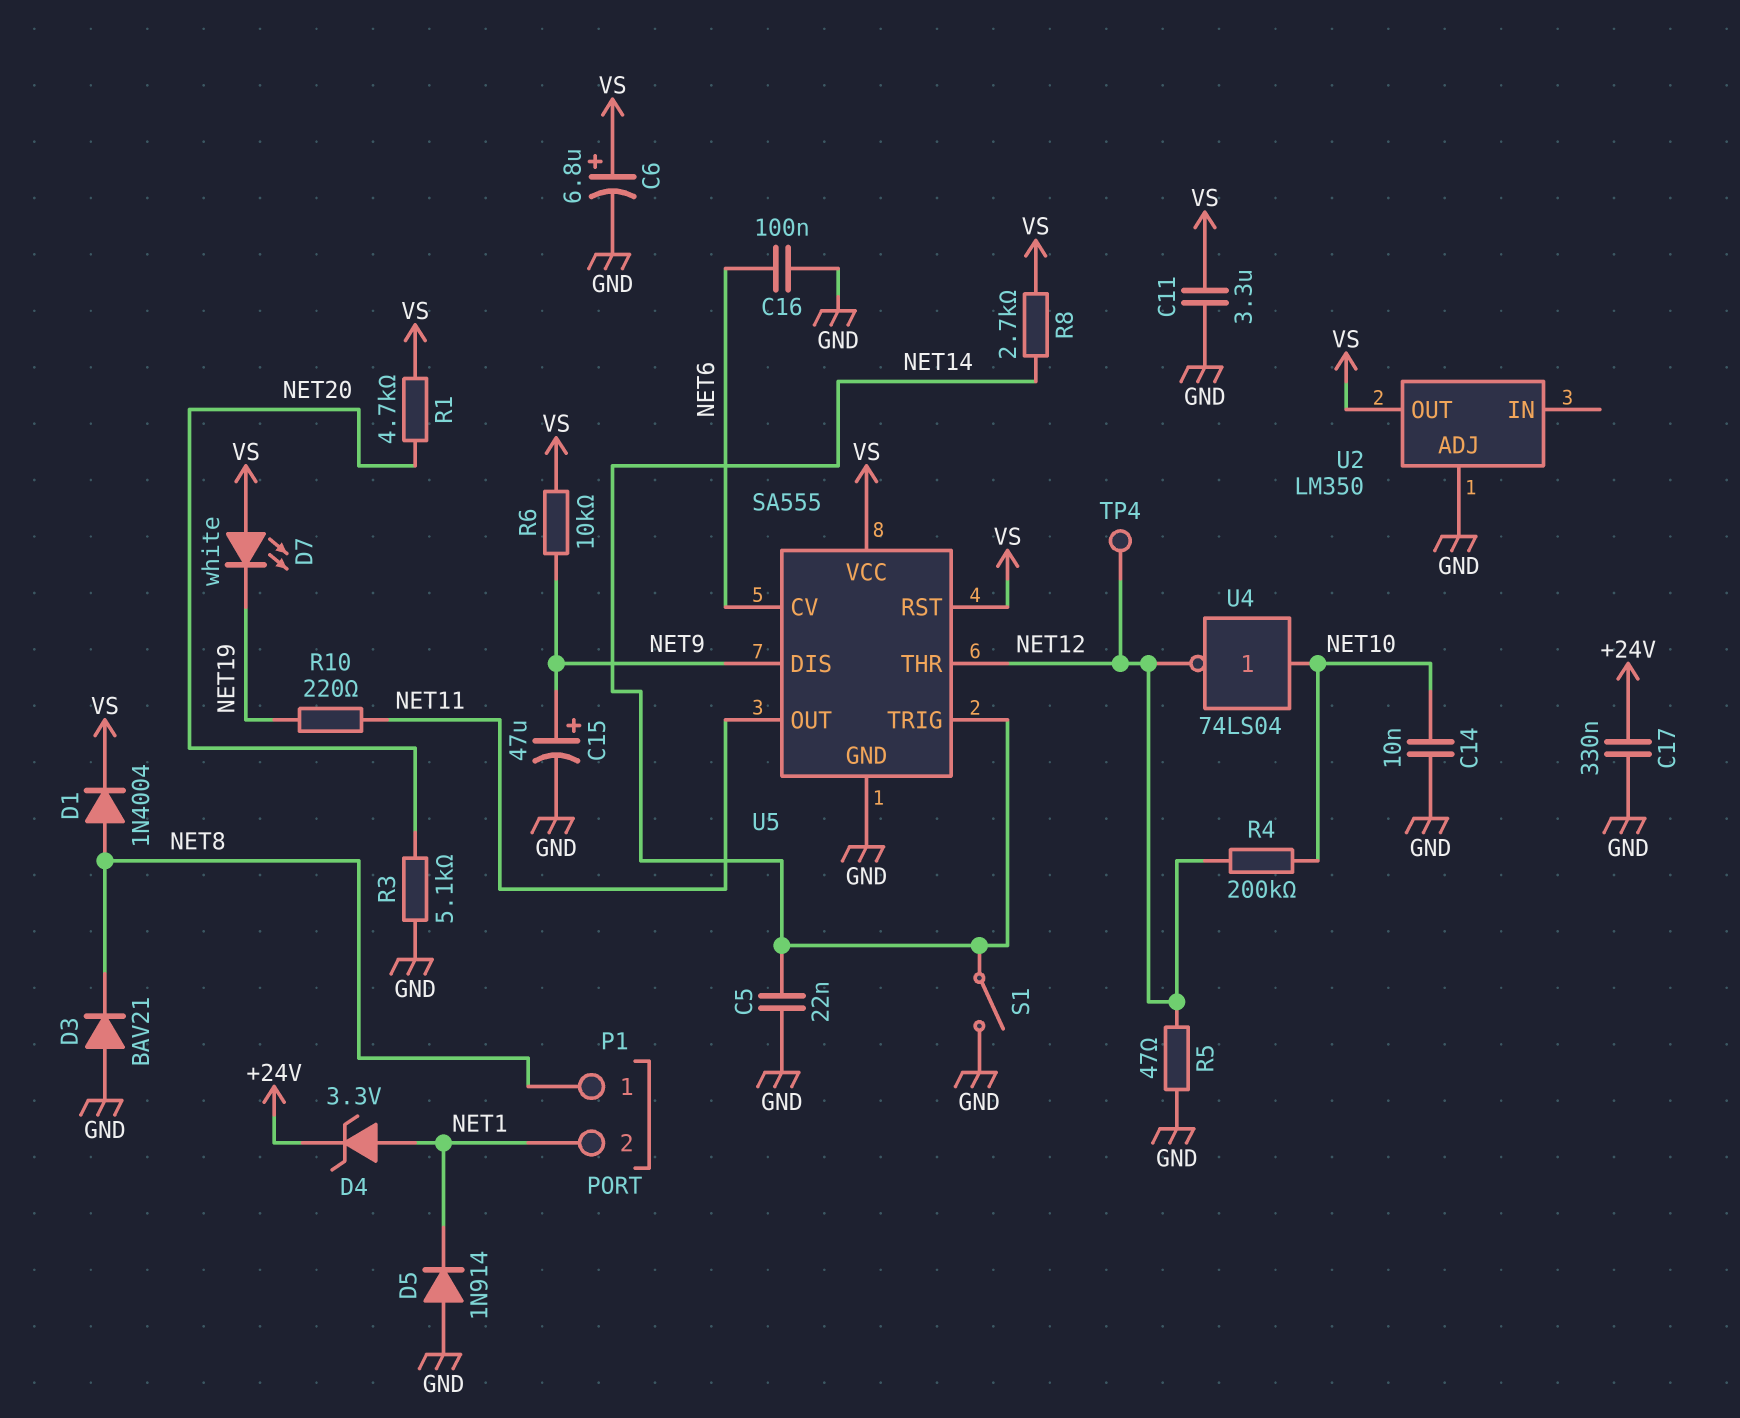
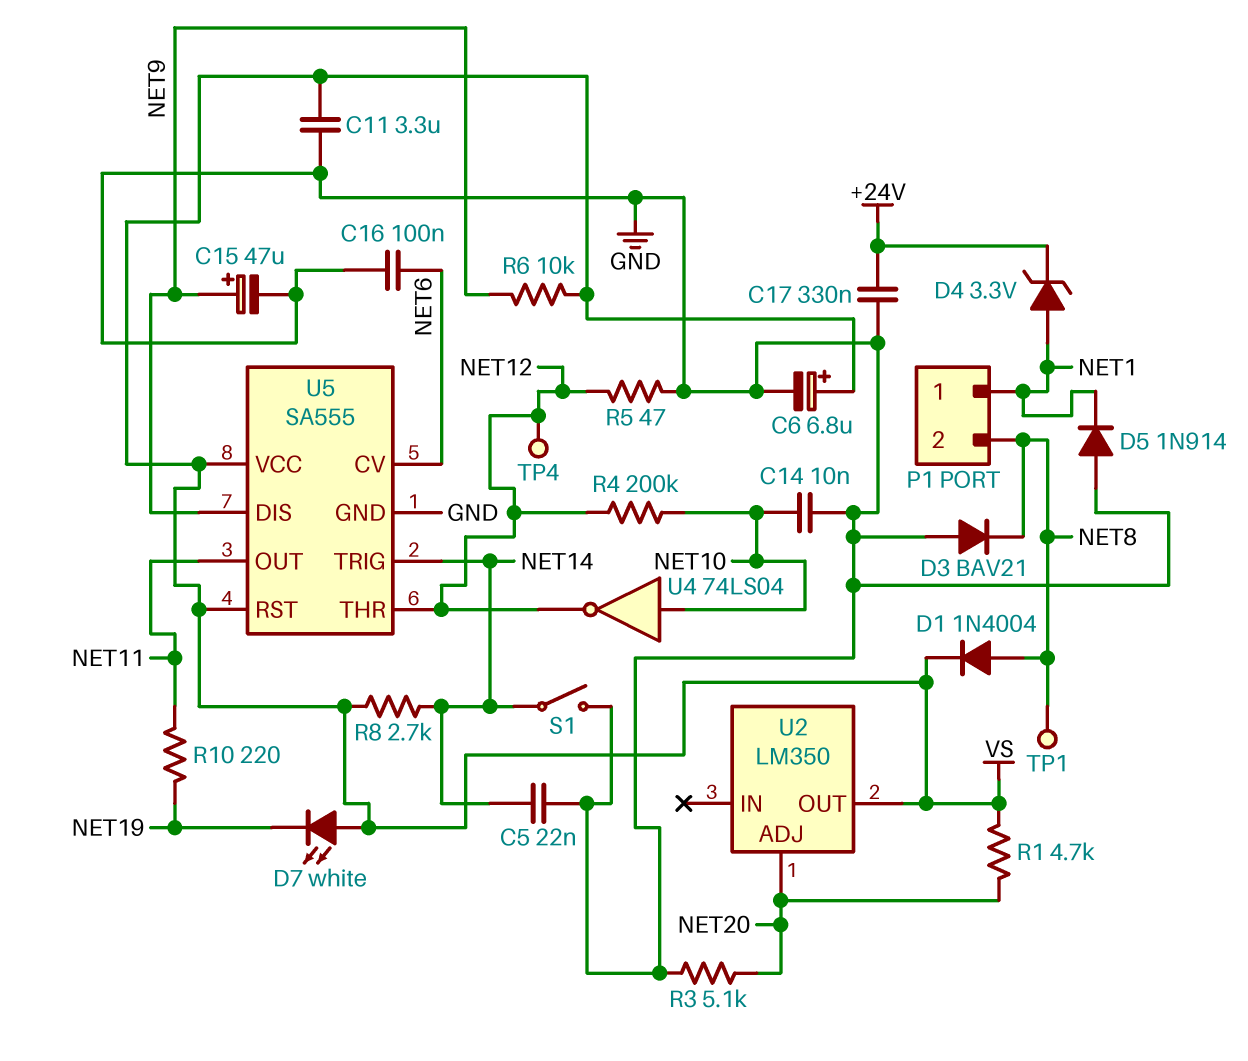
P1 pin 1: NET8 -> NET1
P1 pin 2: NET1 -> NET8
TP1: none -> test point (NET8)
U2 pin ADJ: GND -> NET20

